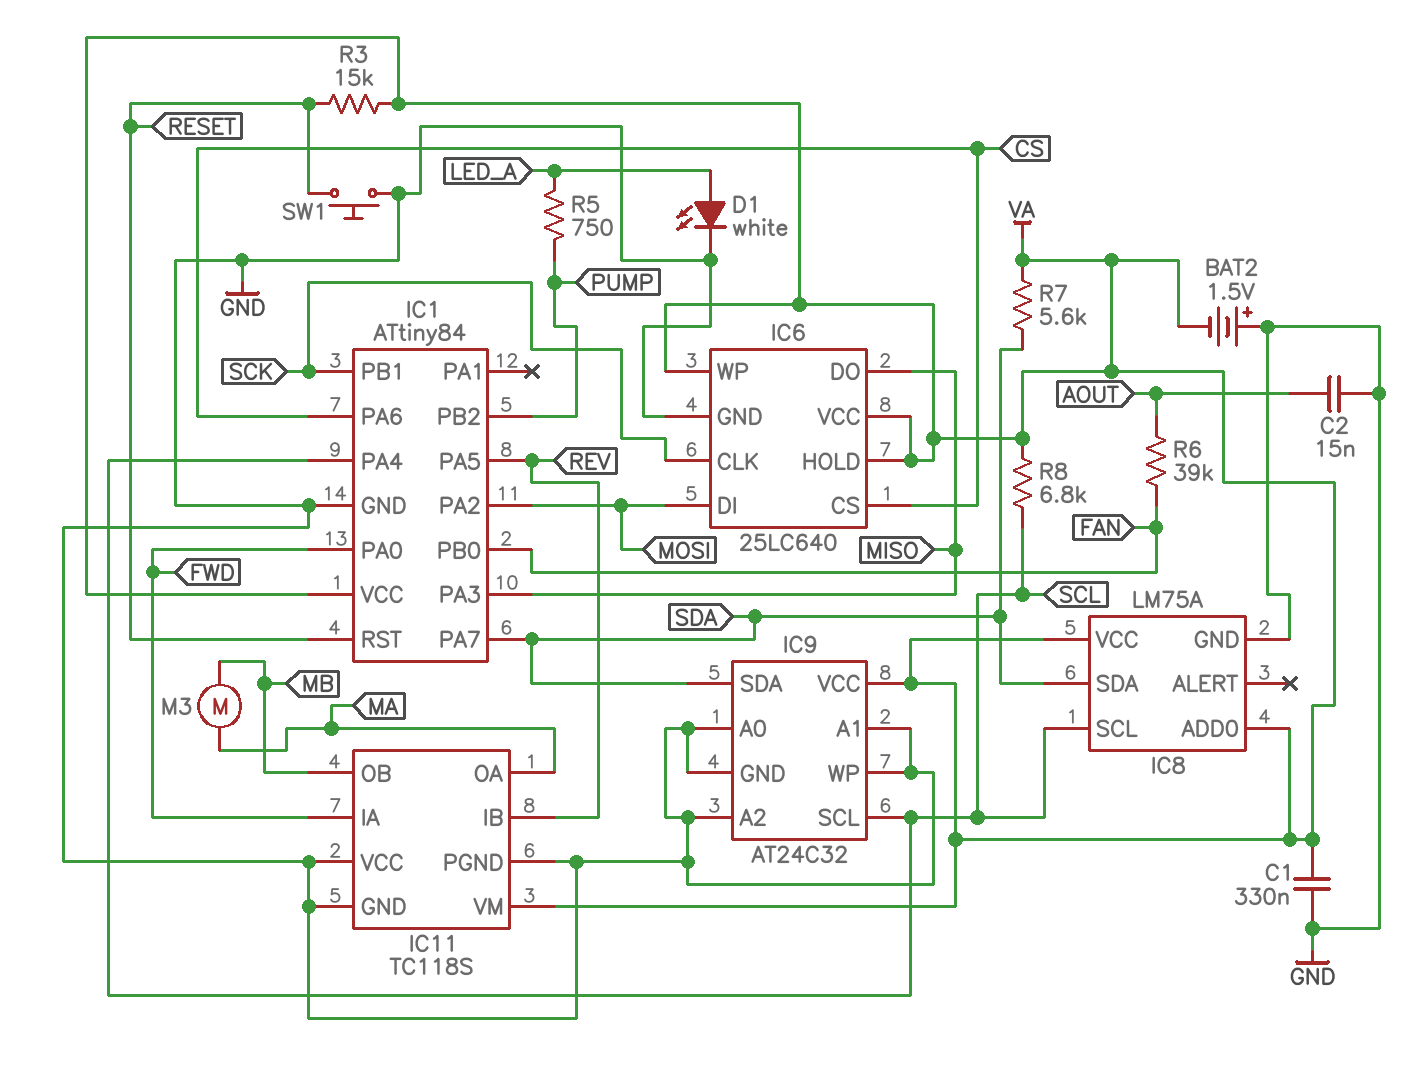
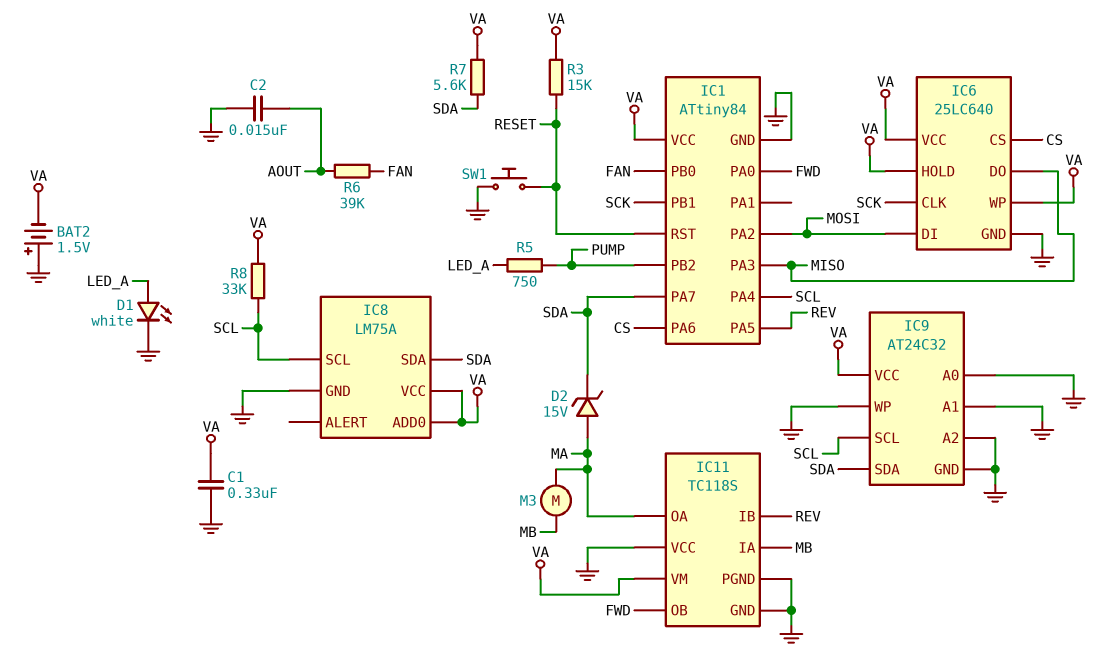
D2: none -> zener 15V (A MA, K SDA)
IC11 pin IA: FWD -> MB
IC11 pin OB: MB -> FWD
R8: 6.8k (SCL, VA) -> 33k (SCL, VA)

